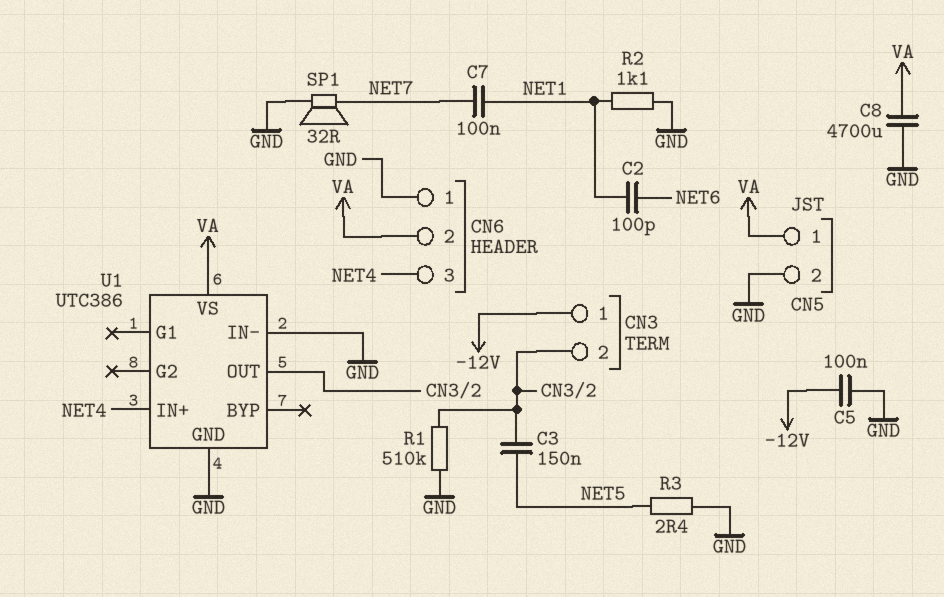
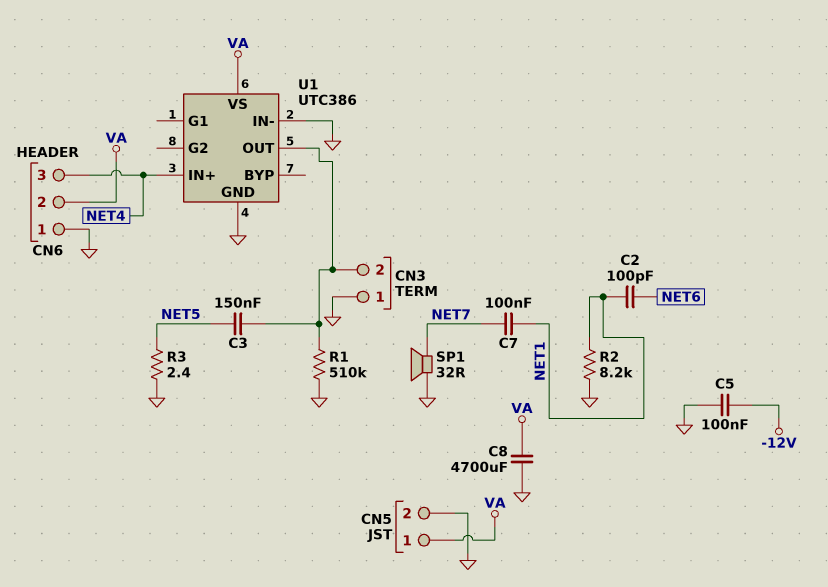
CN3 pin 1: -12V -> GND
R2: 1.1k (GND, NET1) -> 8.2k (GND, NET1)

